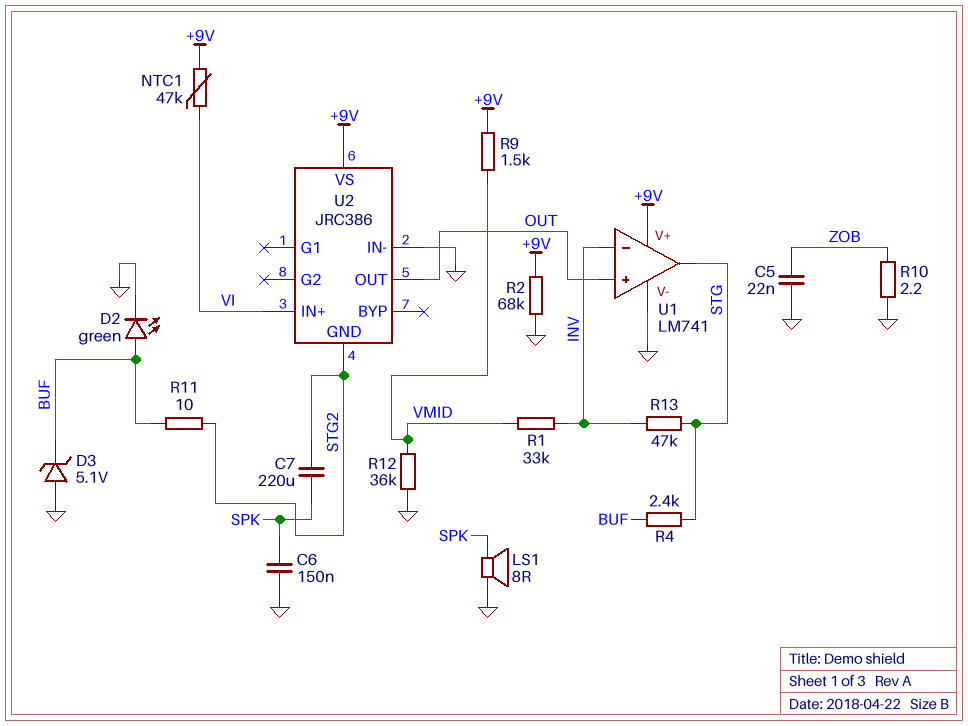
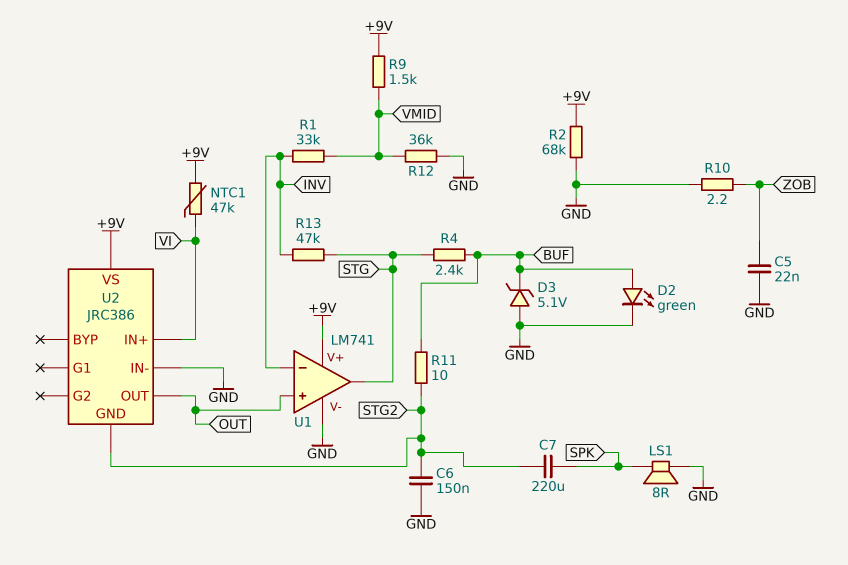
C6: 150nF (GND, SPK) -> 150nF (GND, STG2)

